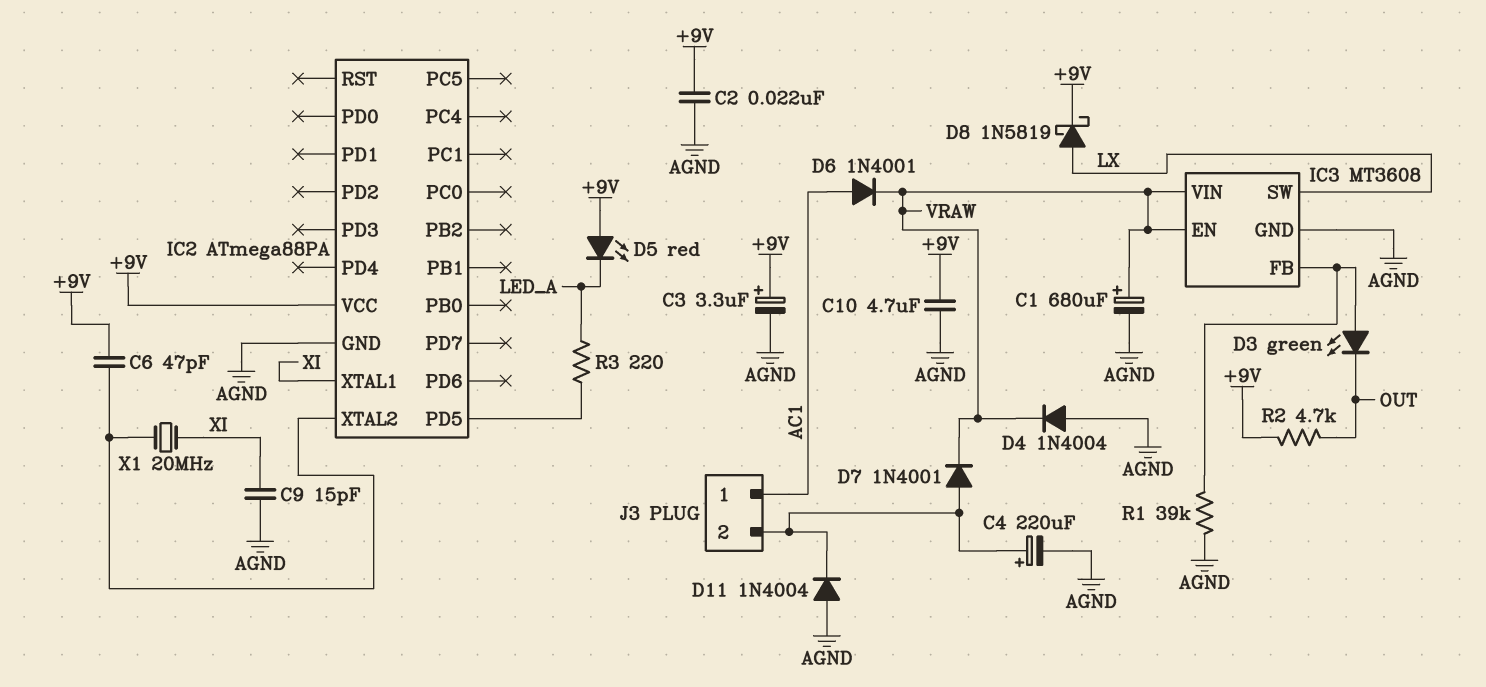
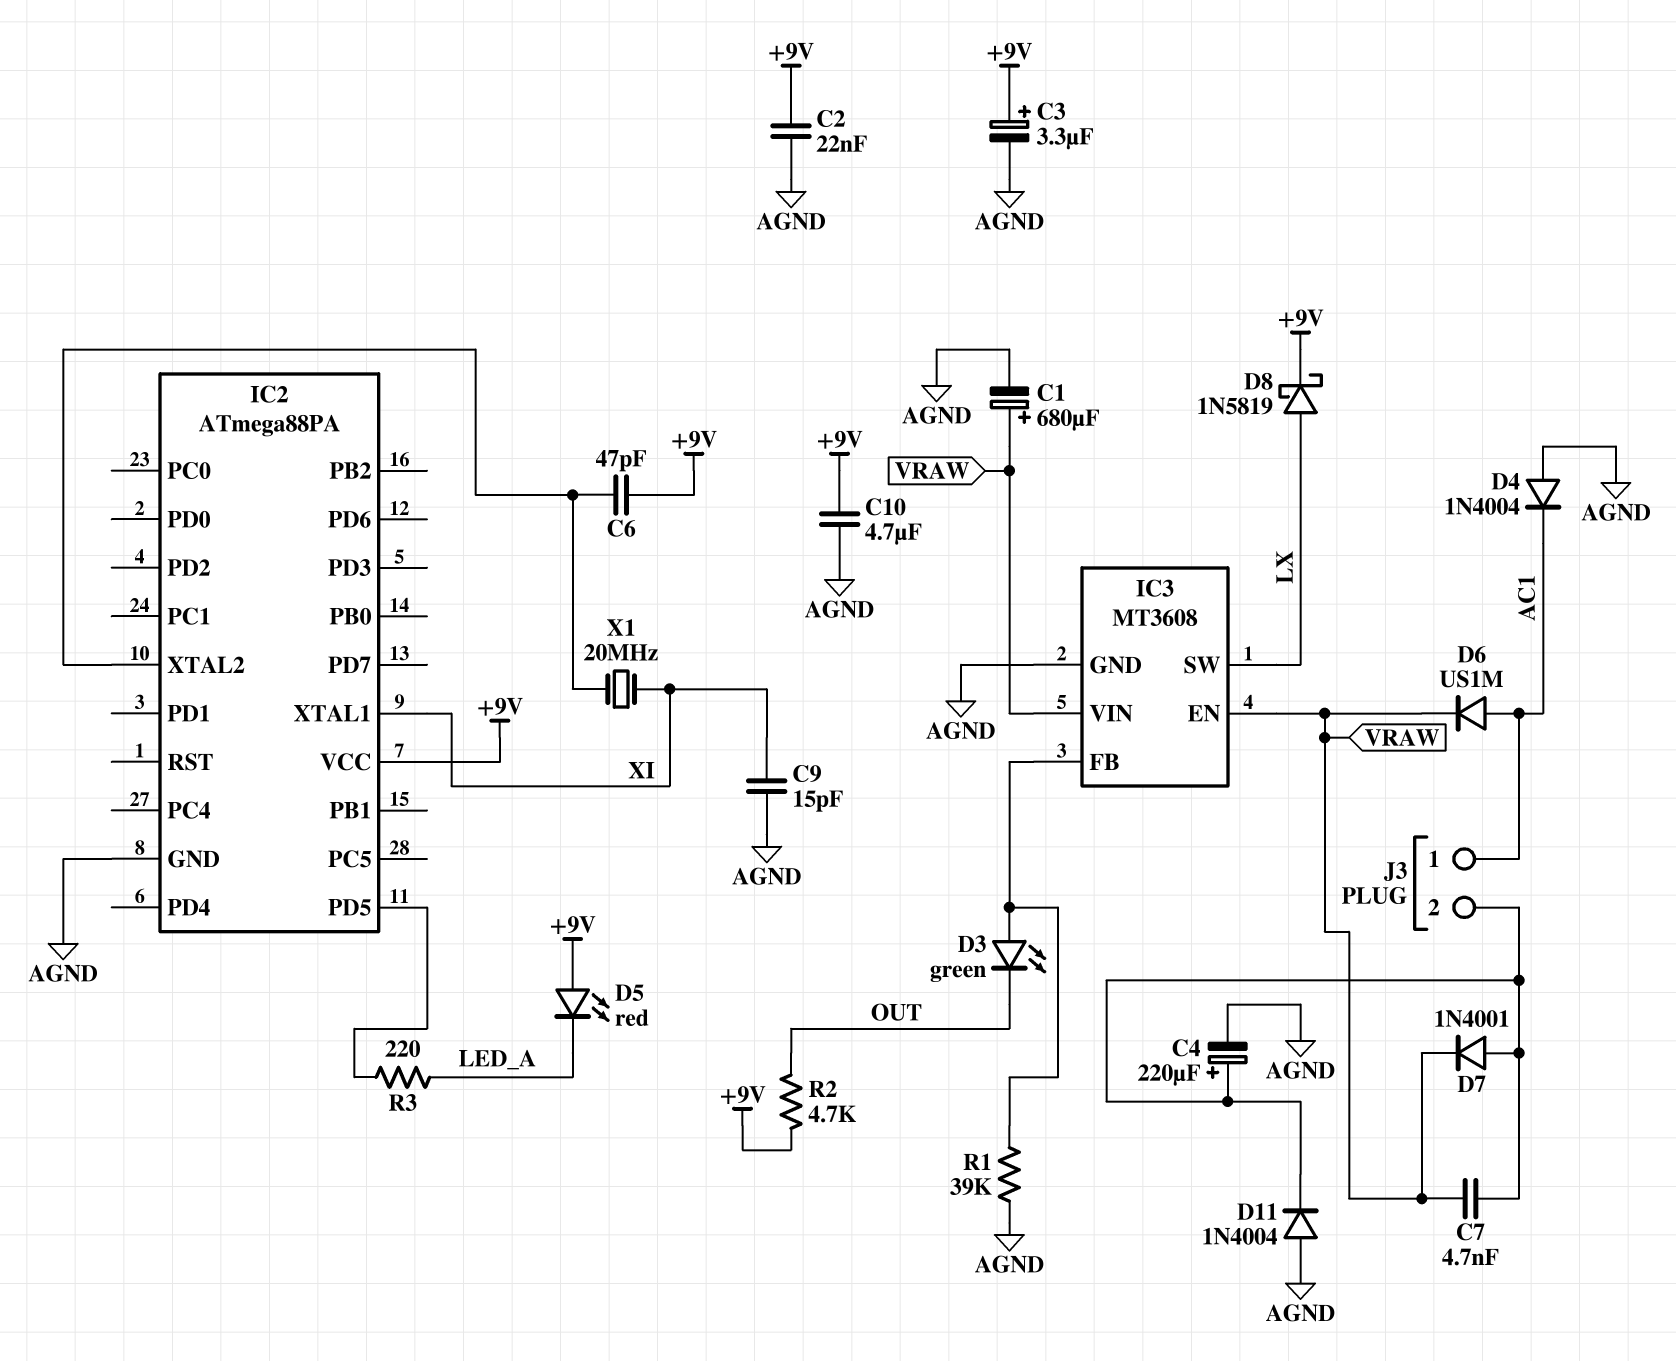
C7: none -> 4.7nF (J3/2, VRAW)
D4: diode 1N4004 (A AGND, K VRAW) -> diode 1N4004 (A AGND, K AC1)
D6: diode 1N4001 (A AC1, K VRAW) -> diode US1M (A AC1, K VRAW)

